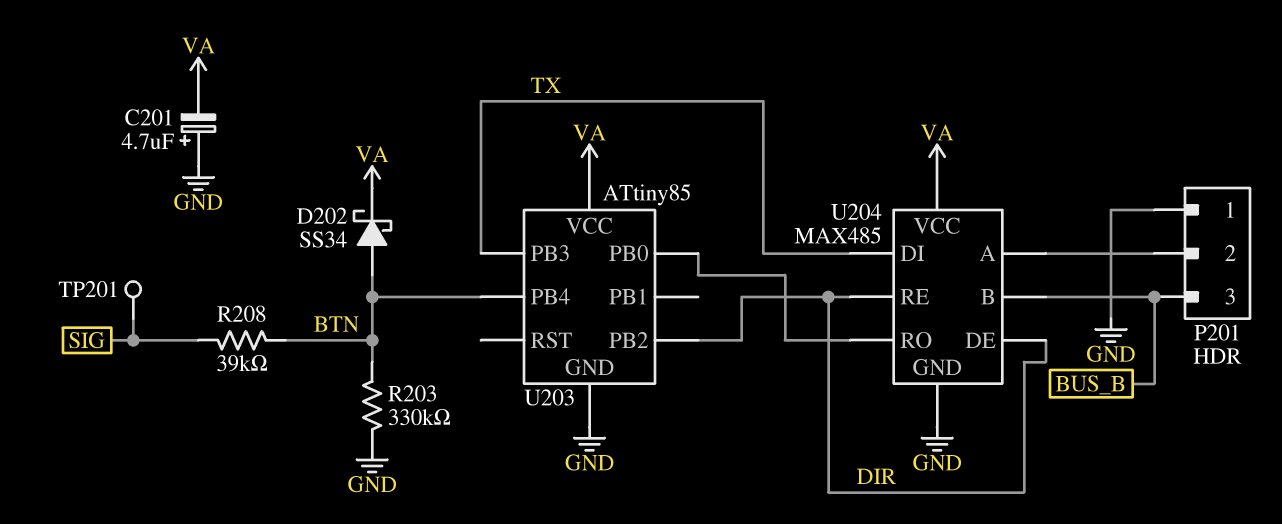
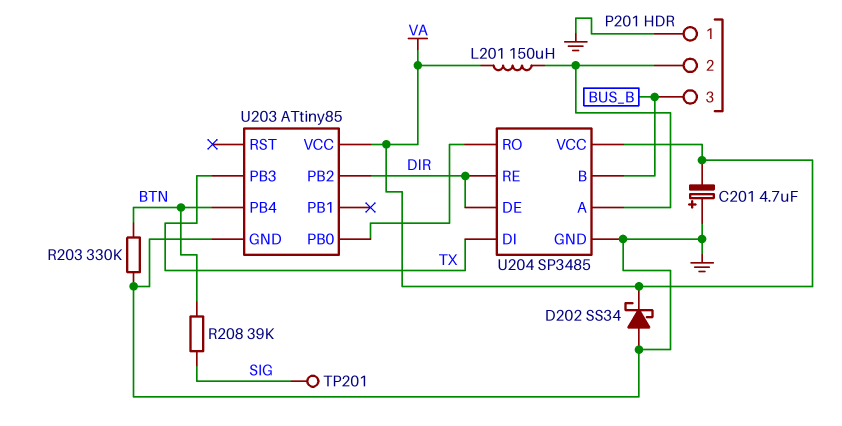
D202: schottky SS34 (A BTN, K VA) -> schottky SS34 (A GND, K VA)
L201: none -> 150uH (P201/2, VA)
U204: MAX485 -> SP3485

